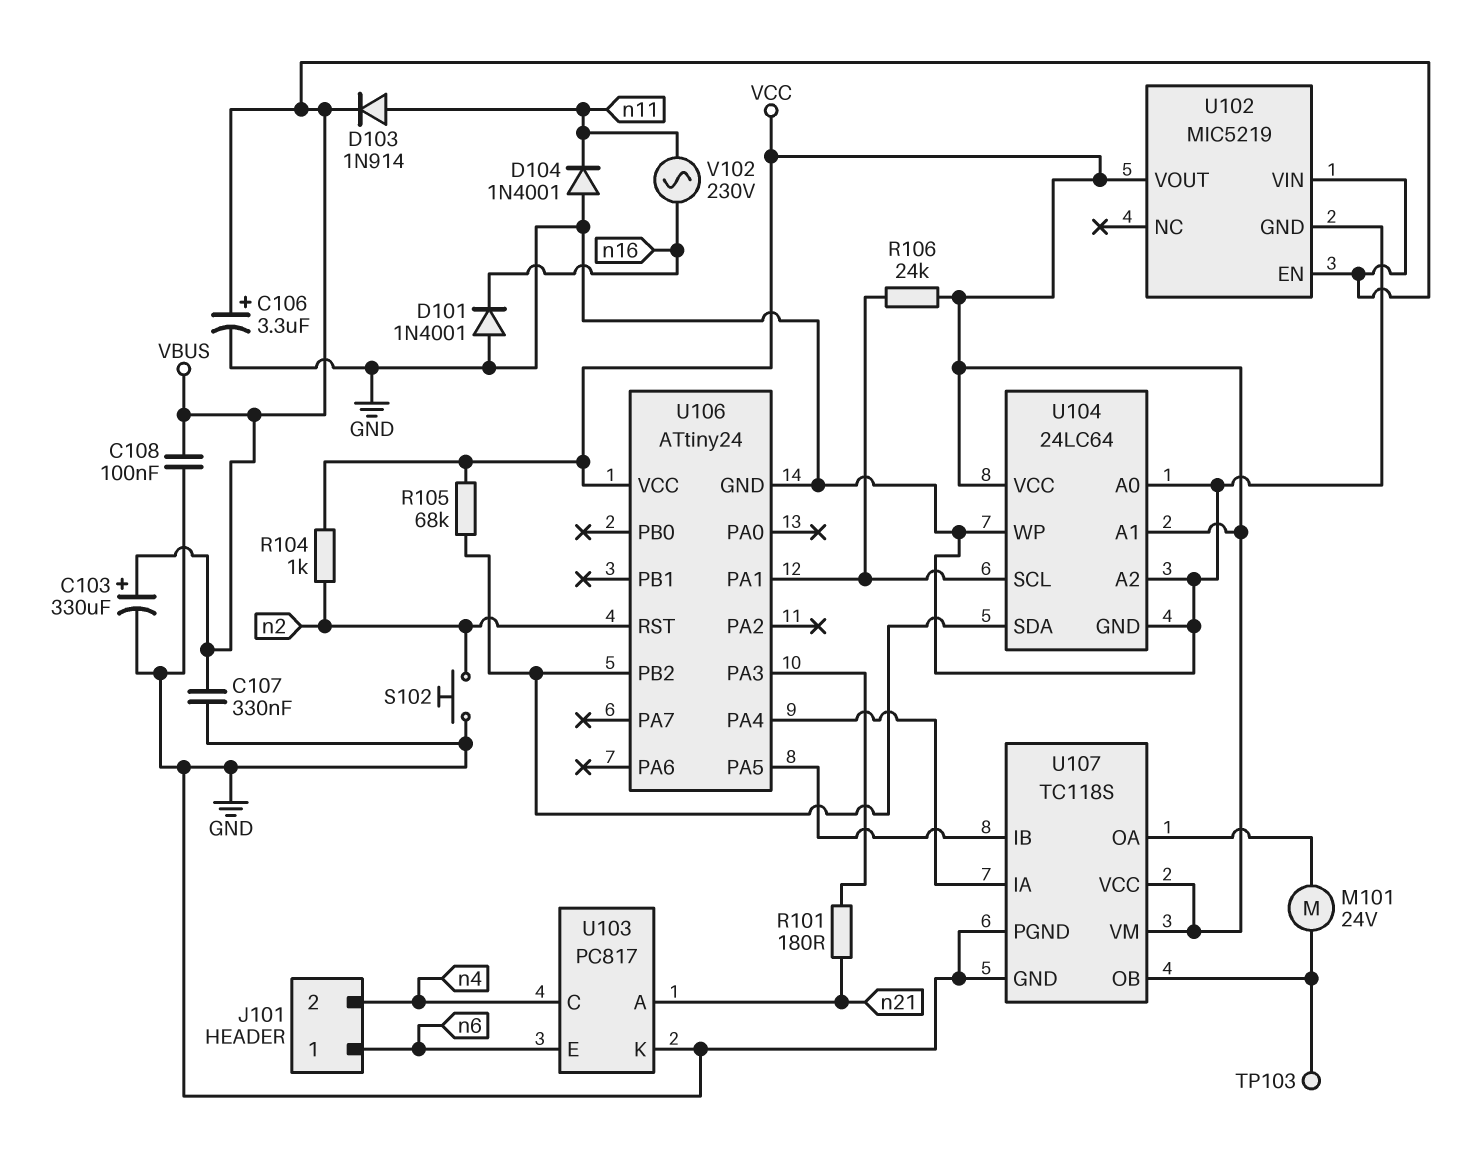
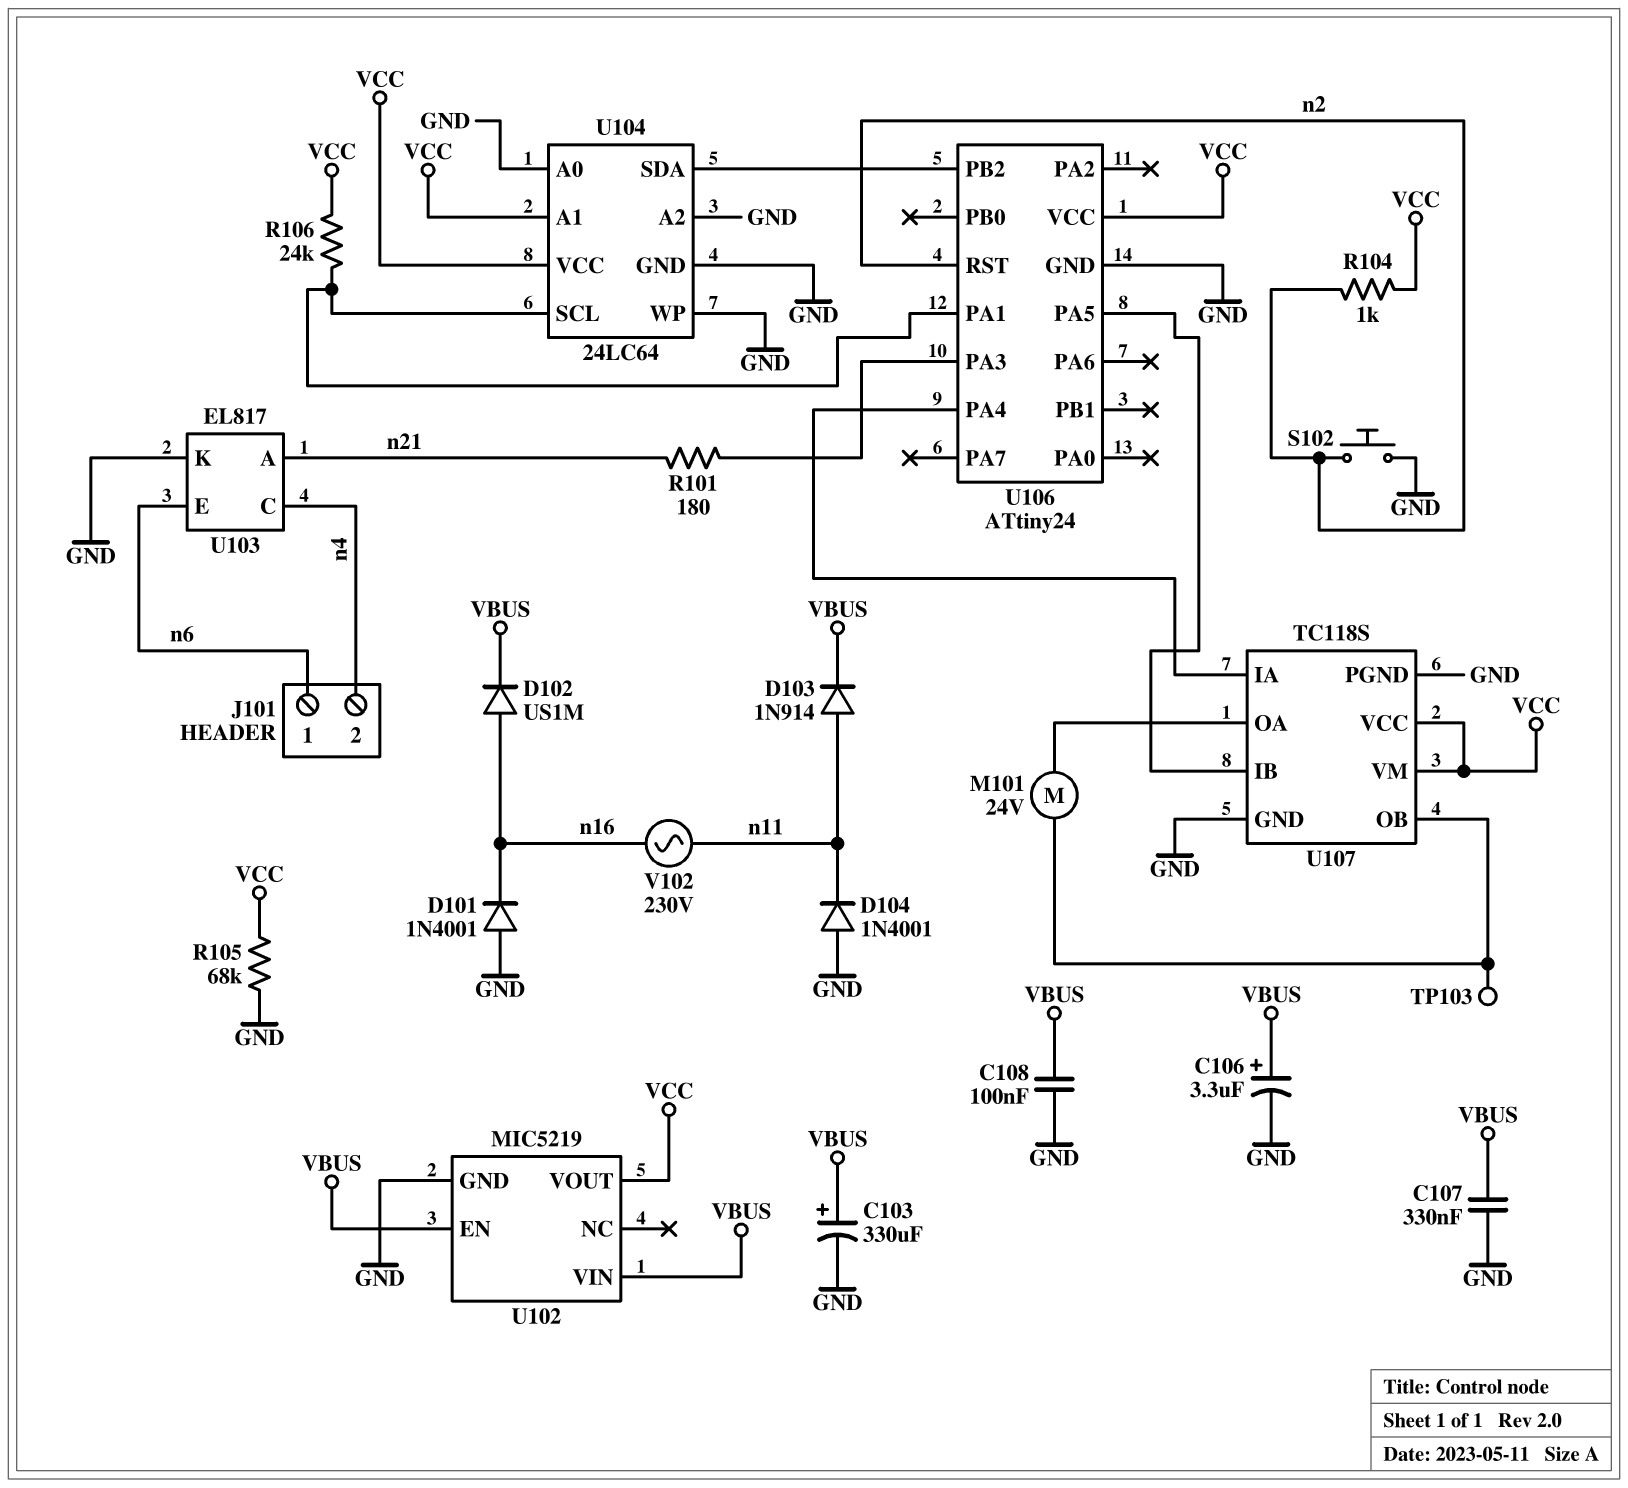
D102: none -> diode US1M (A n16, K VBUS)
R105: 68k (U104/SDA, VCC) -> 68k (GND, VCC)
U103: PC817 -> EL817

